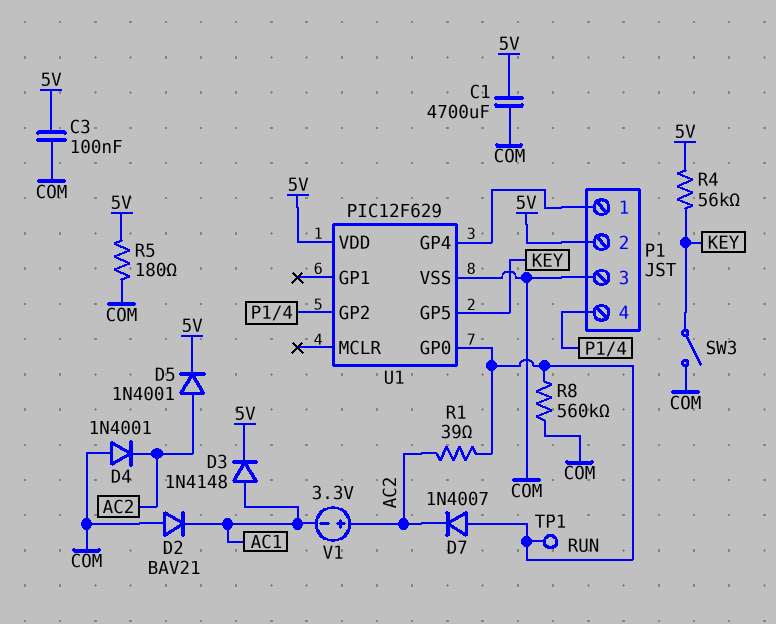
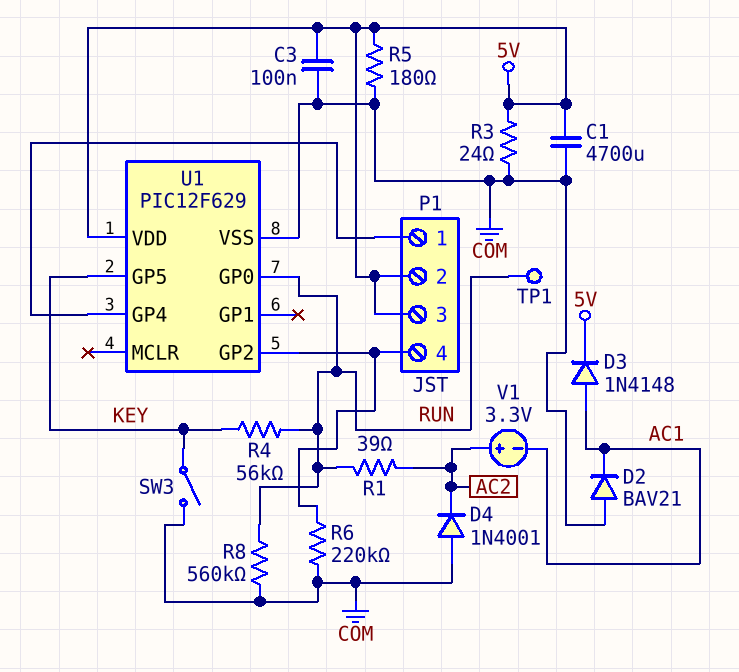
D5: diode 1N4001 (A AC2, K 5V) -> none
D7: diode 1N4007 (A RUN, K AC2) -> none
P1 pin 3: COM -> 5V
R3: none -> 24 (5V, COM)
R4: 56k (5V, KEY) -> 56k (KEY, RUN)
R6: none -> 220k (COM, P1/4)

